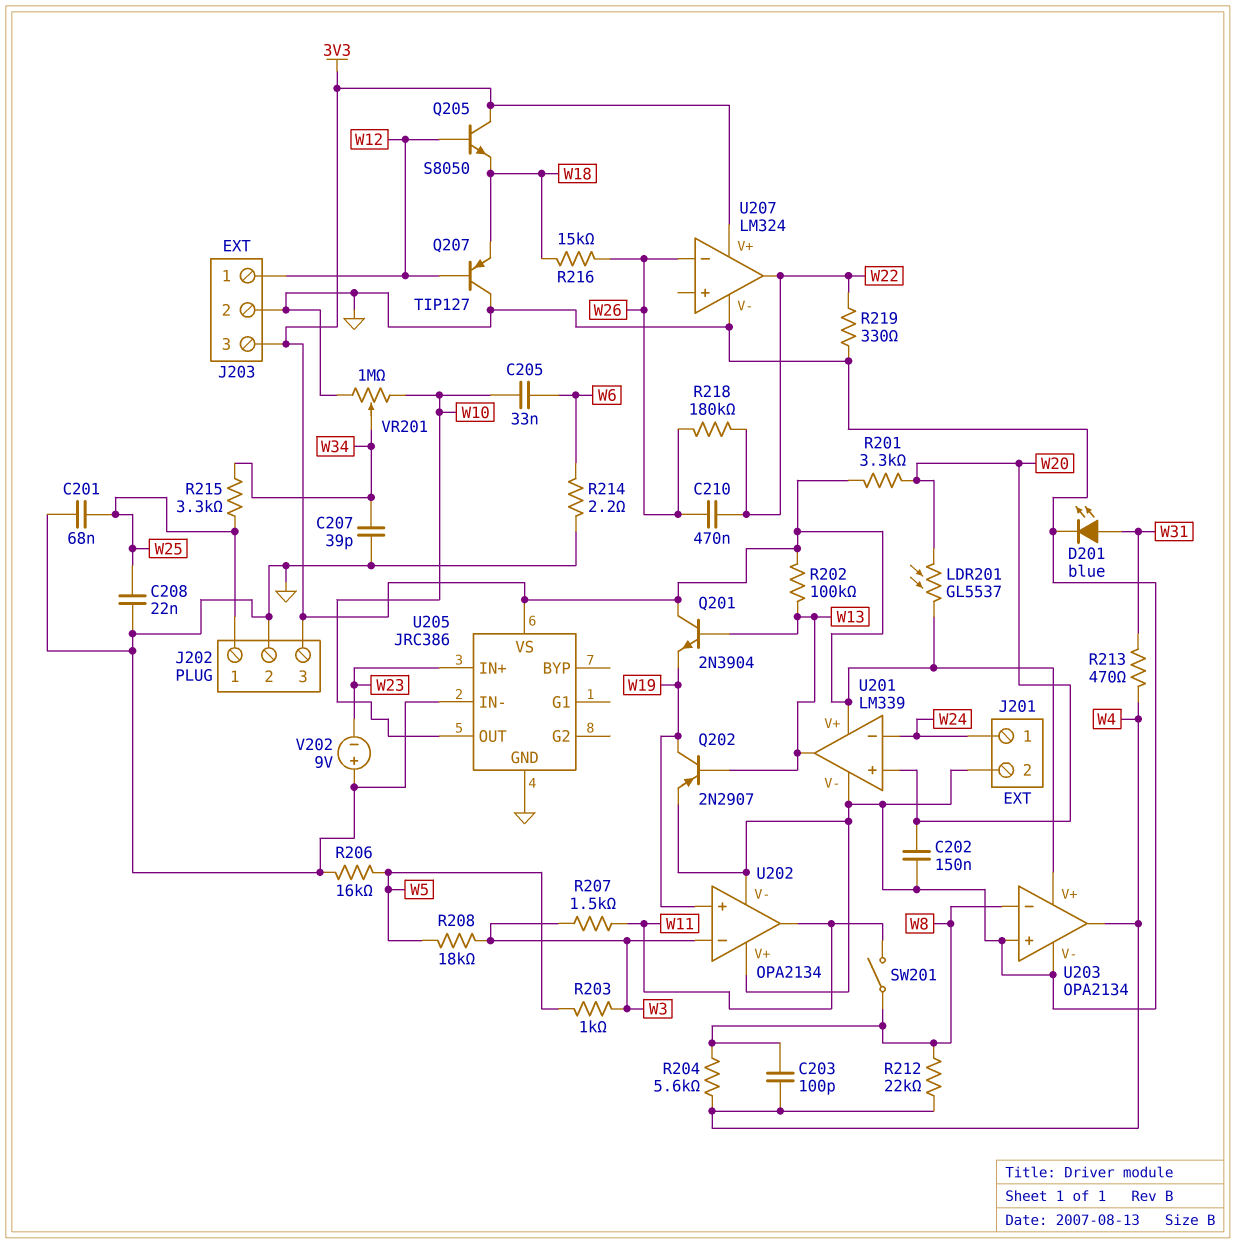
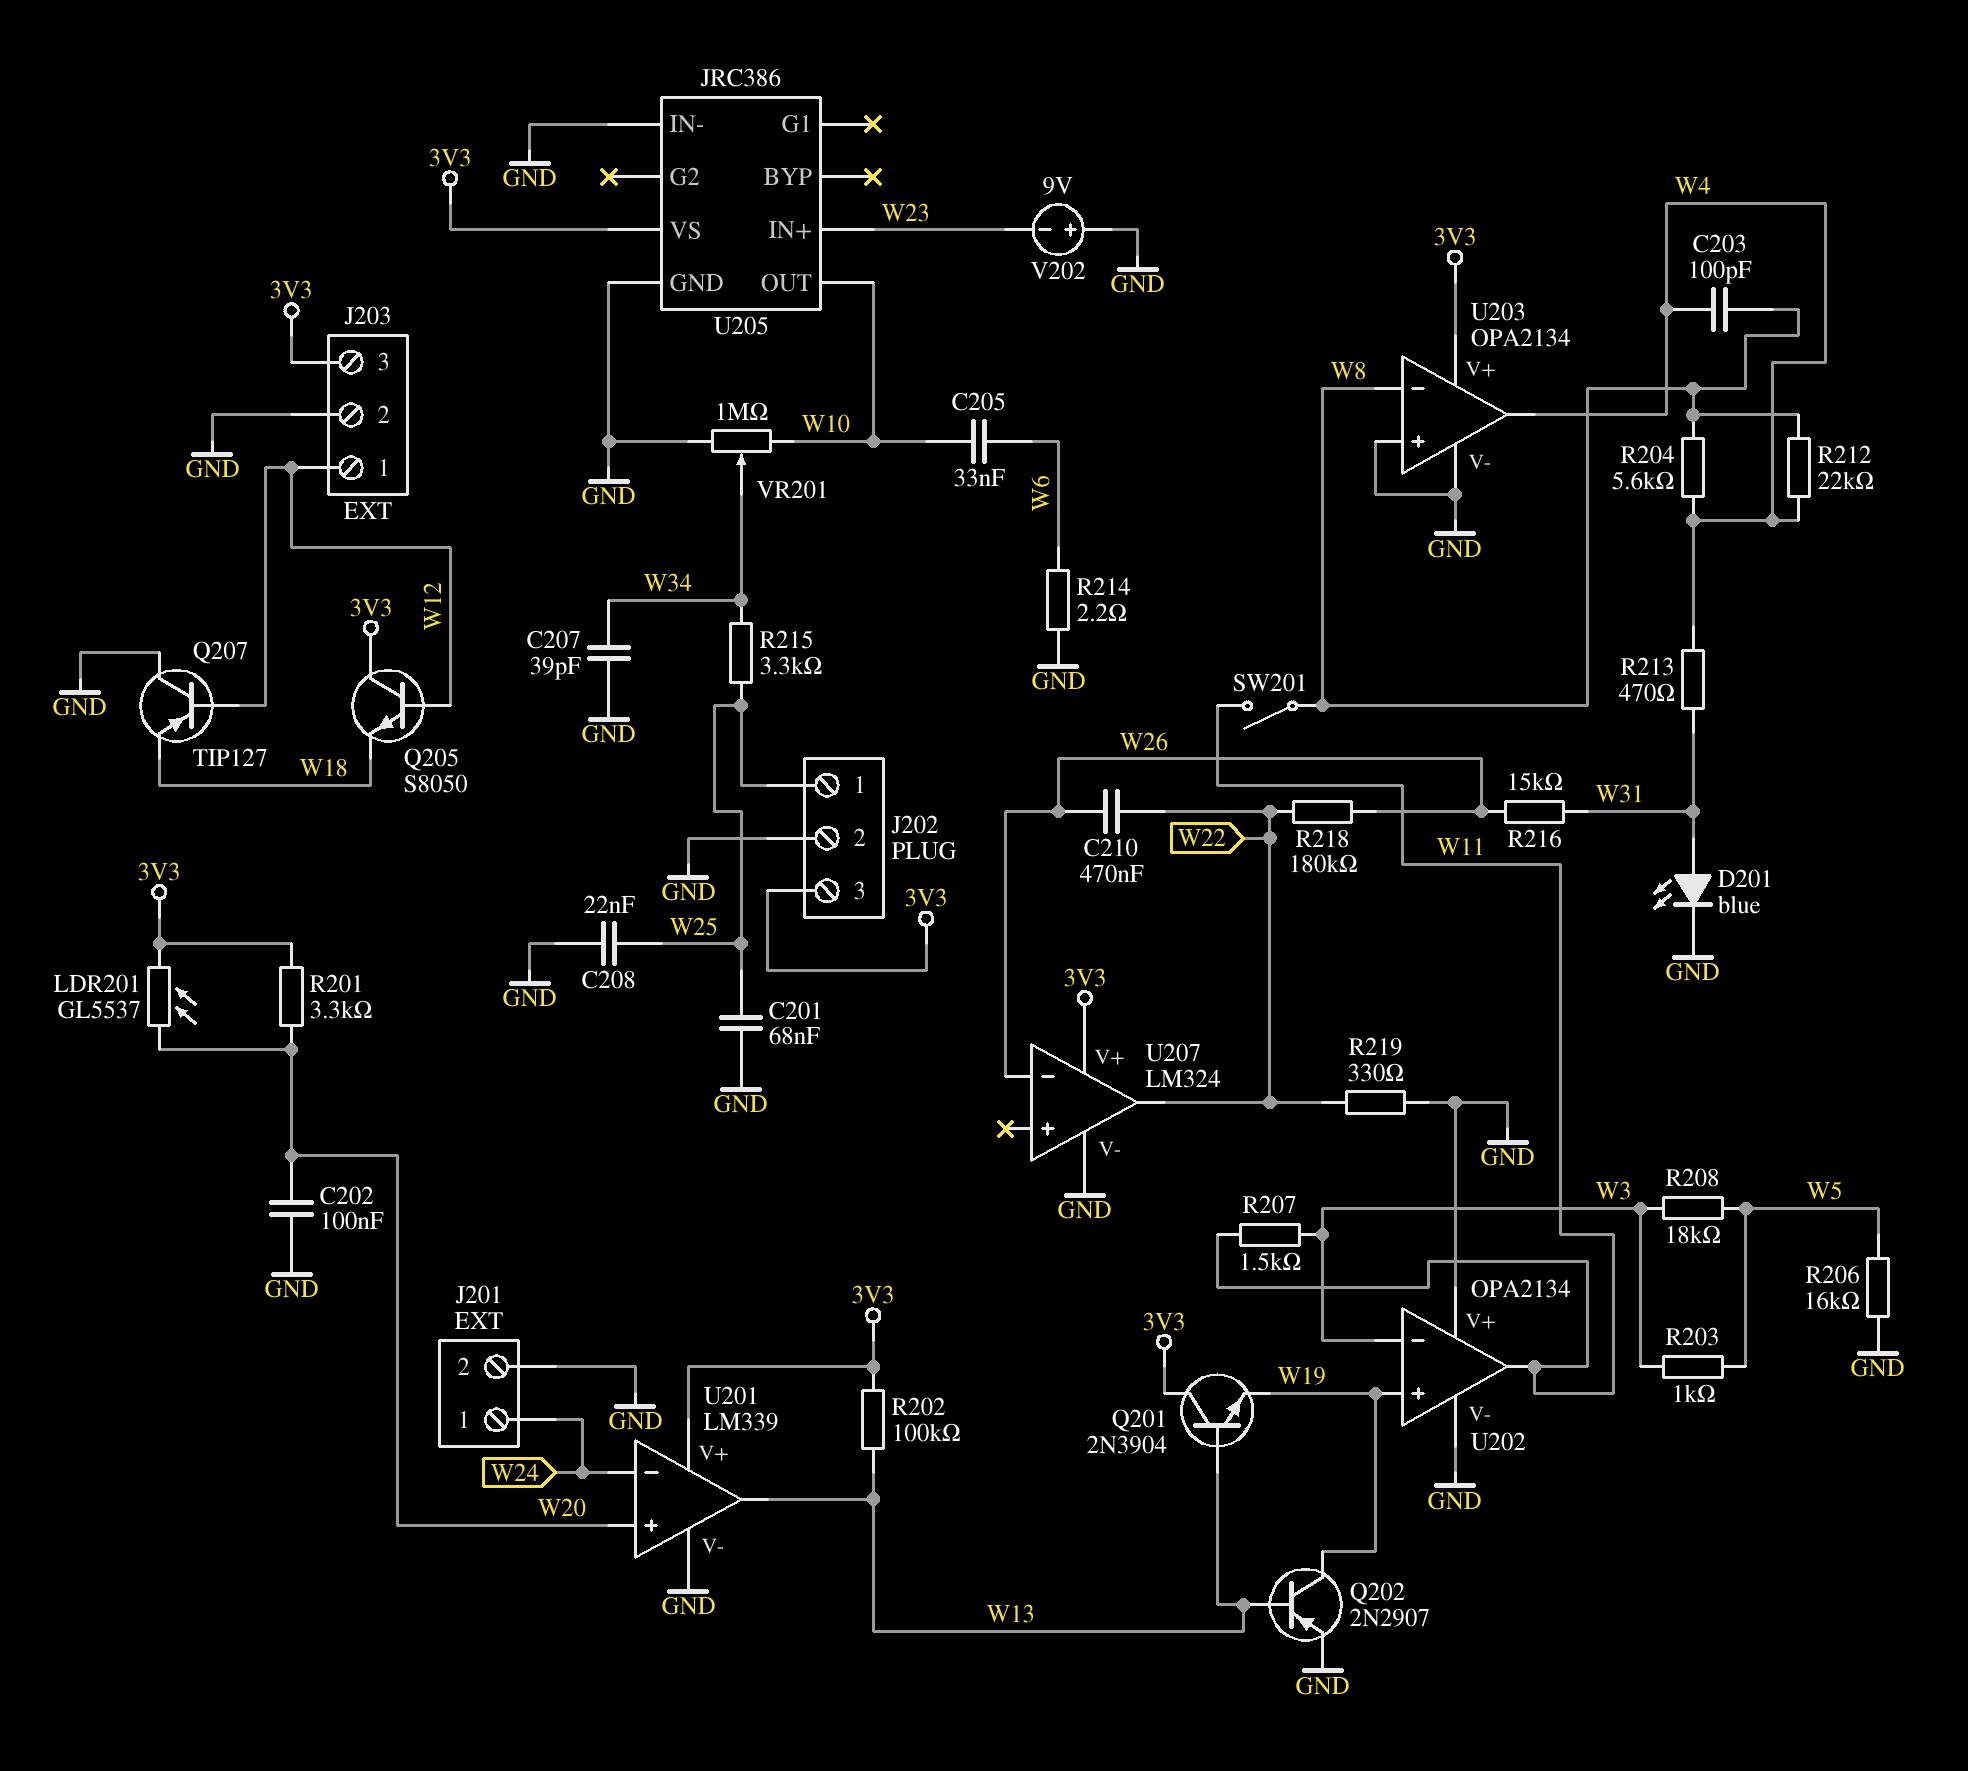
C202: 150nF (GND, W20) -> 100nF (GND, W20)
R216: 15k (W18, W26) -> 15k (W26, W31)

